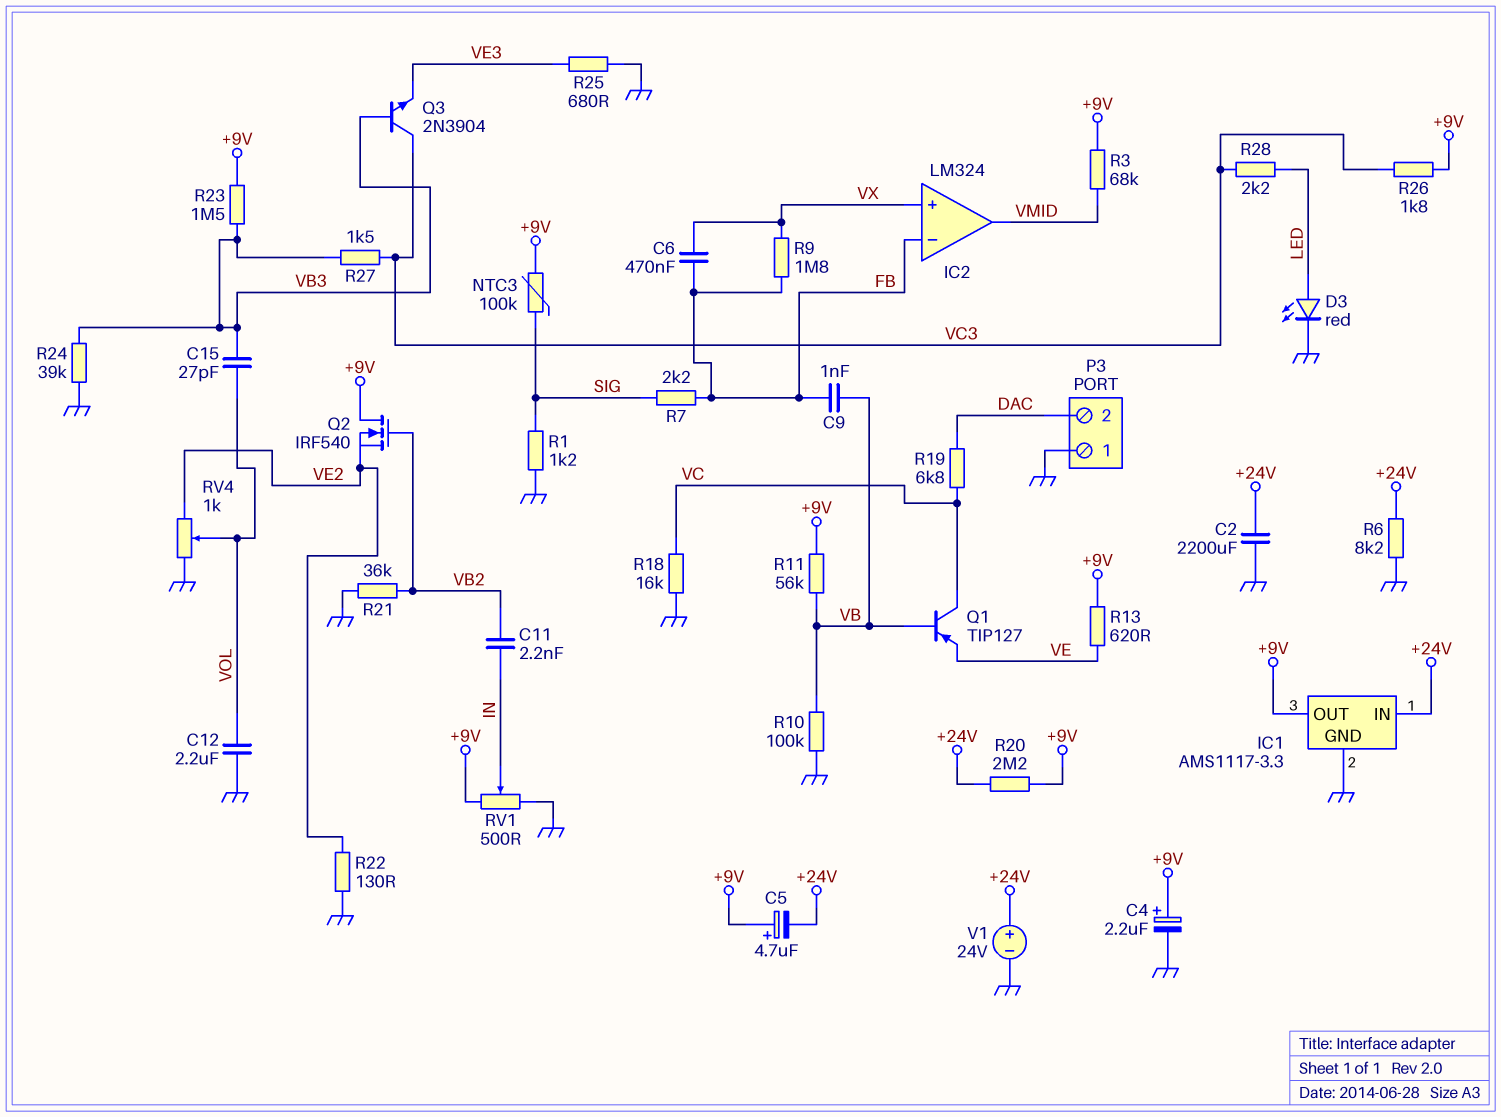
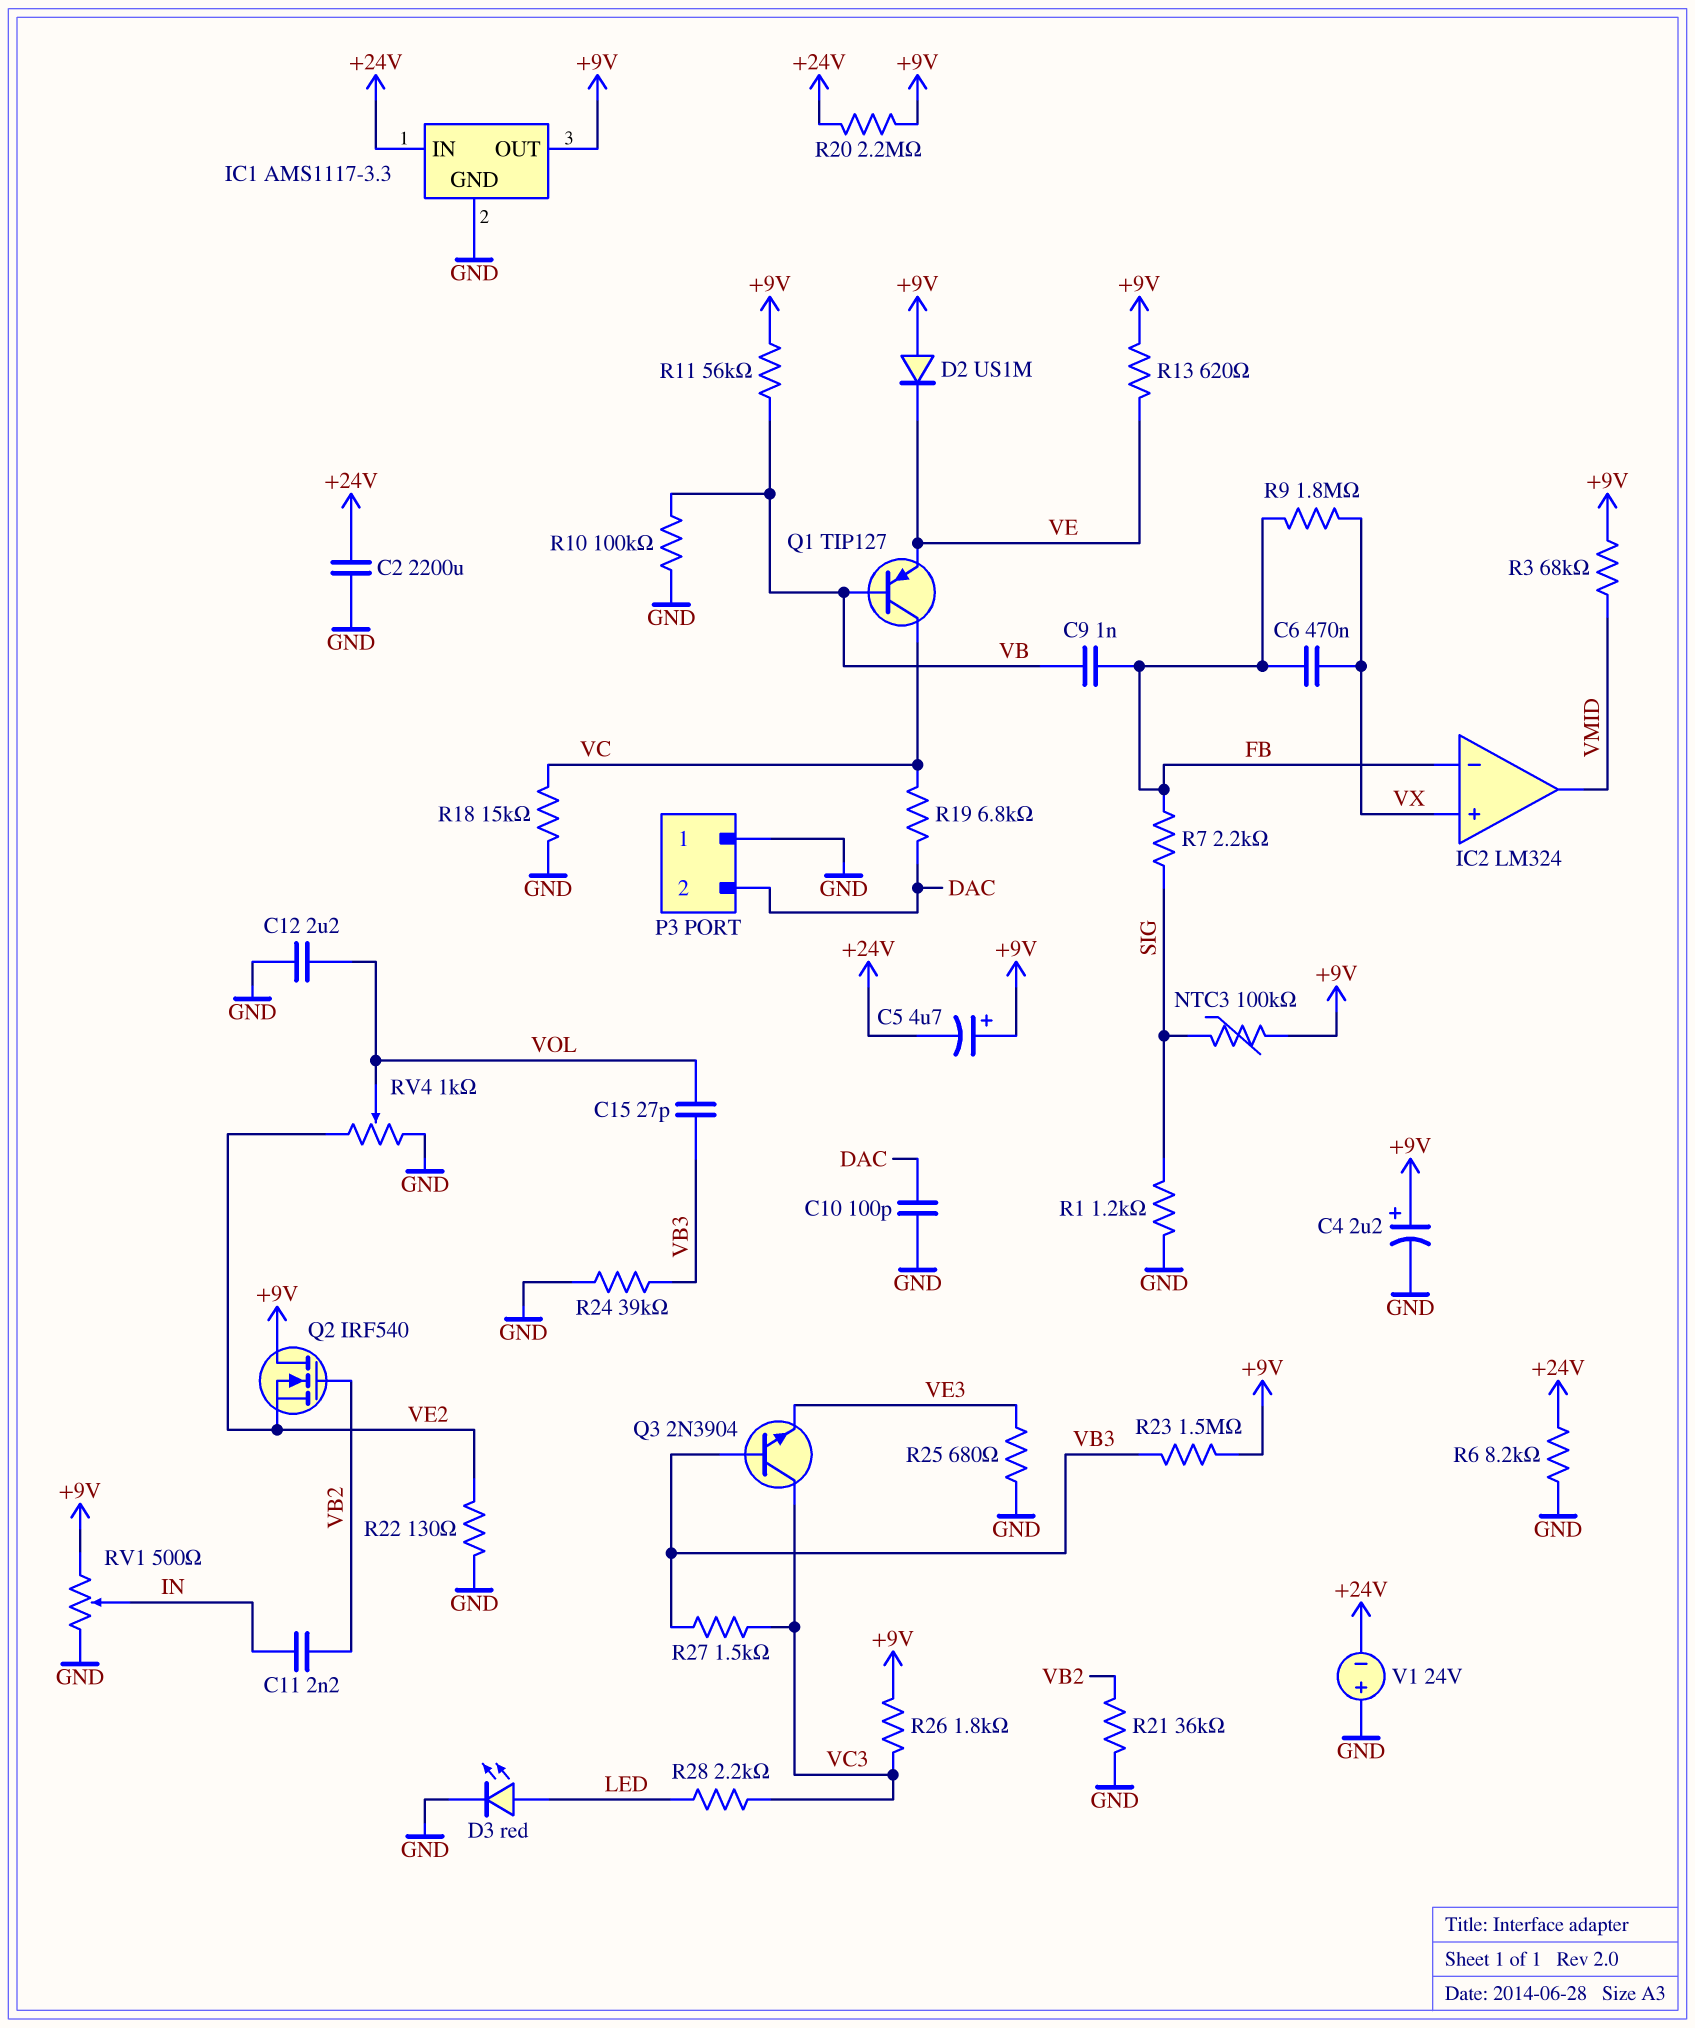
C10: none -> 100pF (DAC, GND)
D2: none -> diode US1M (A +9V, K VE)
R18: 16k (GND, VC) -> 15k (GND, VC)
V1: 24V (plus +24V, minus GND) -> 24V (plus GND, minus +24V)

